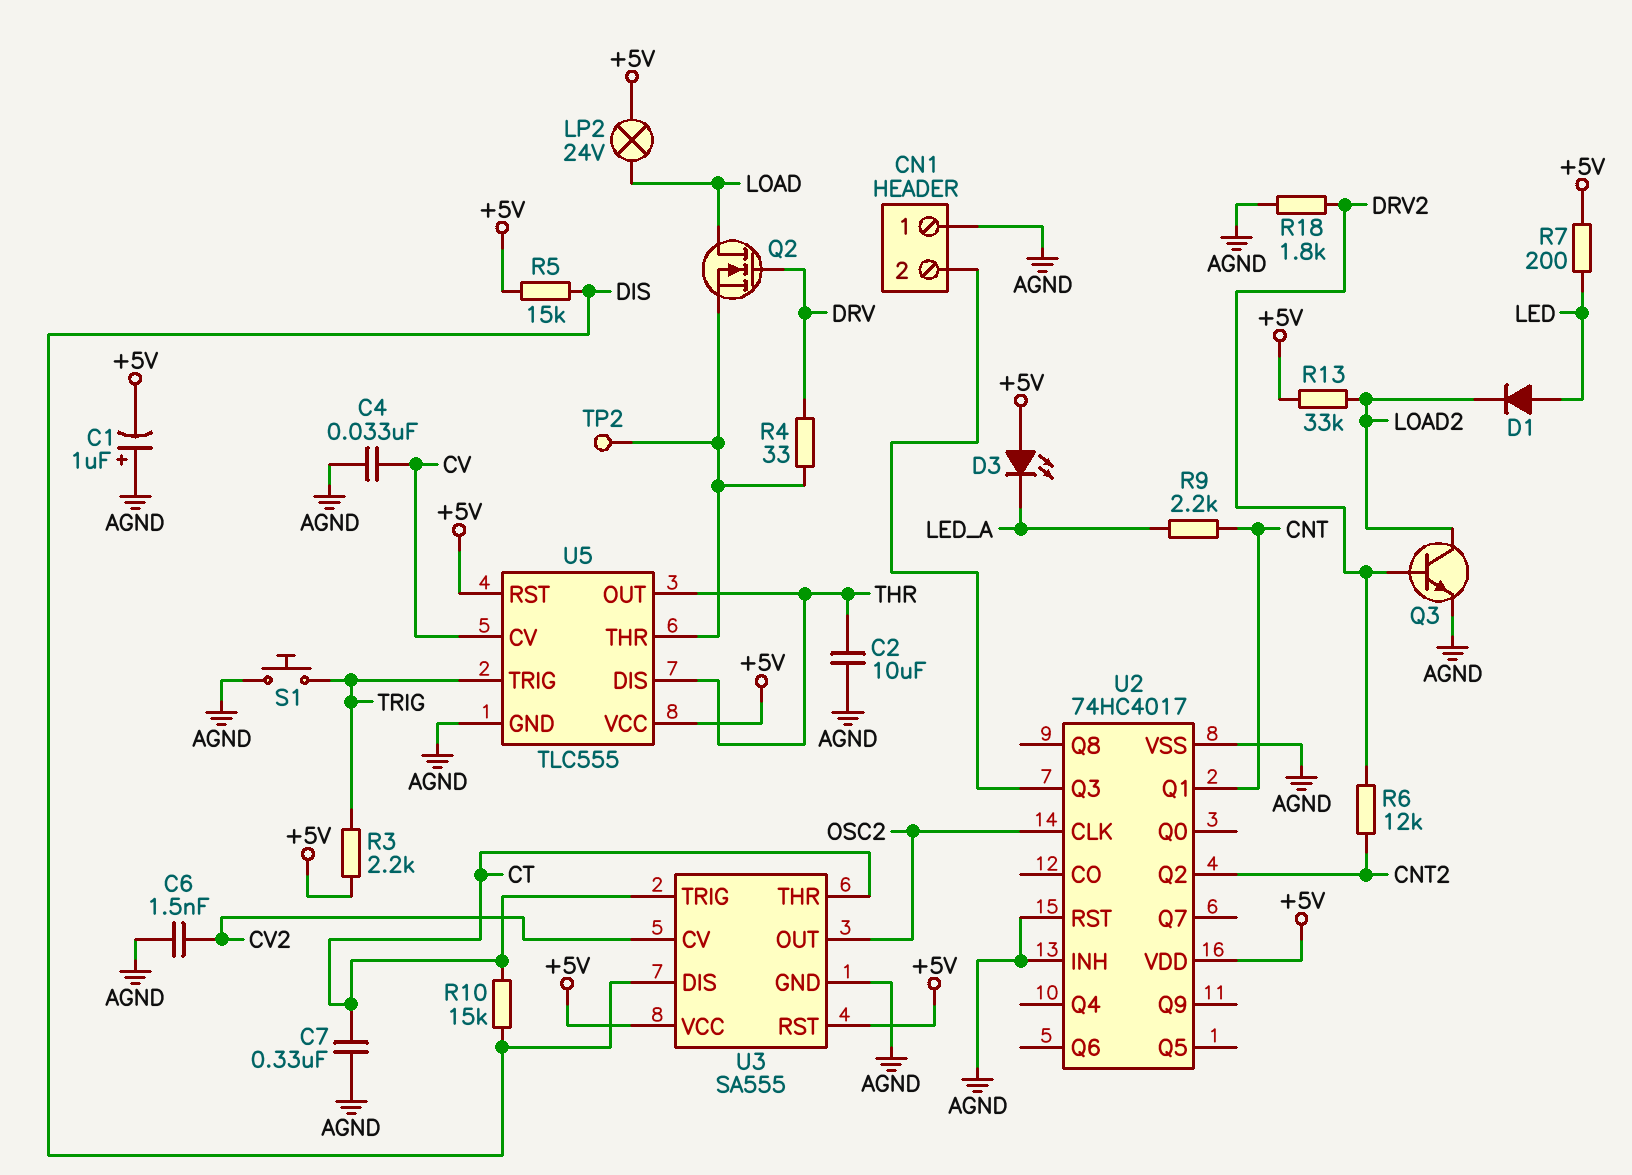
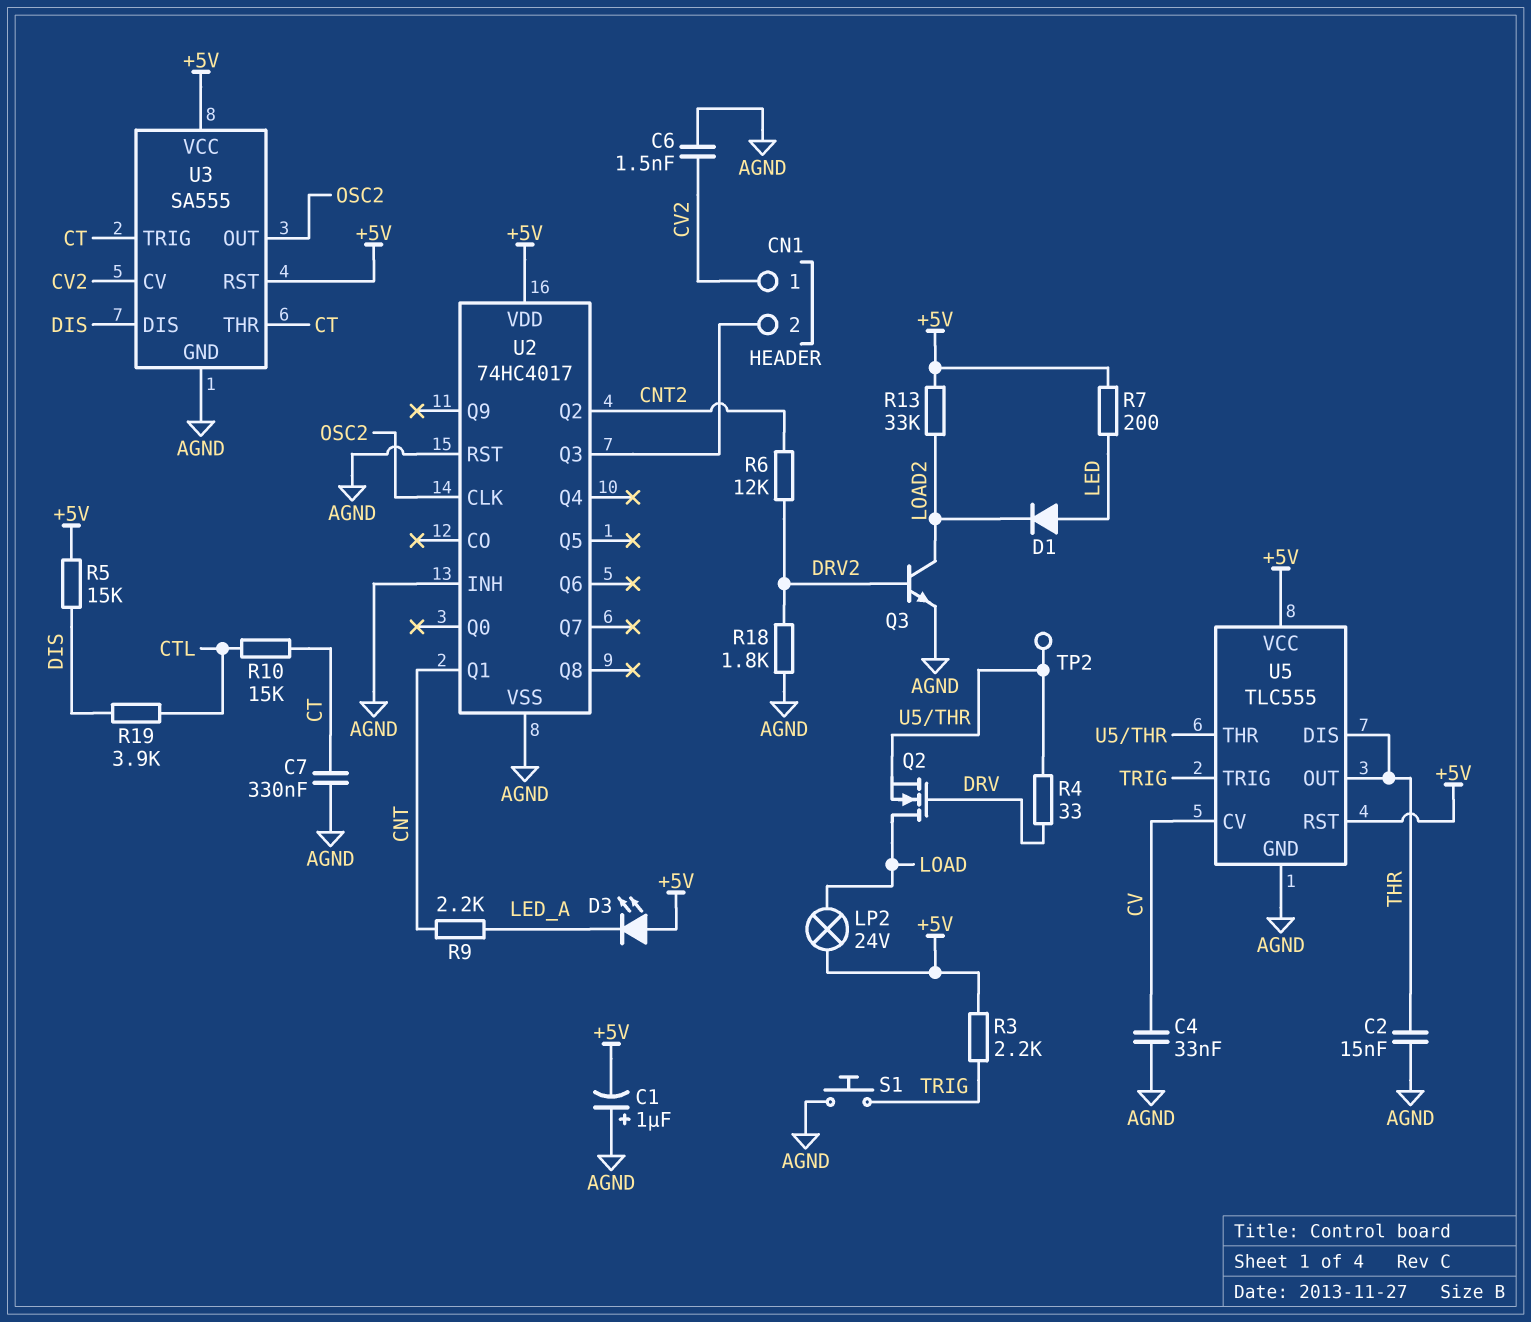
C2: 10uF (AGND, THR) -> 15nF (AGND, THR)
CN1 pin 1: AGND -> CV2
R10: 15k (CT, DIS) -> 15k (CT, CTL)
R19: none -> 3.9k (CTL, DIS)

